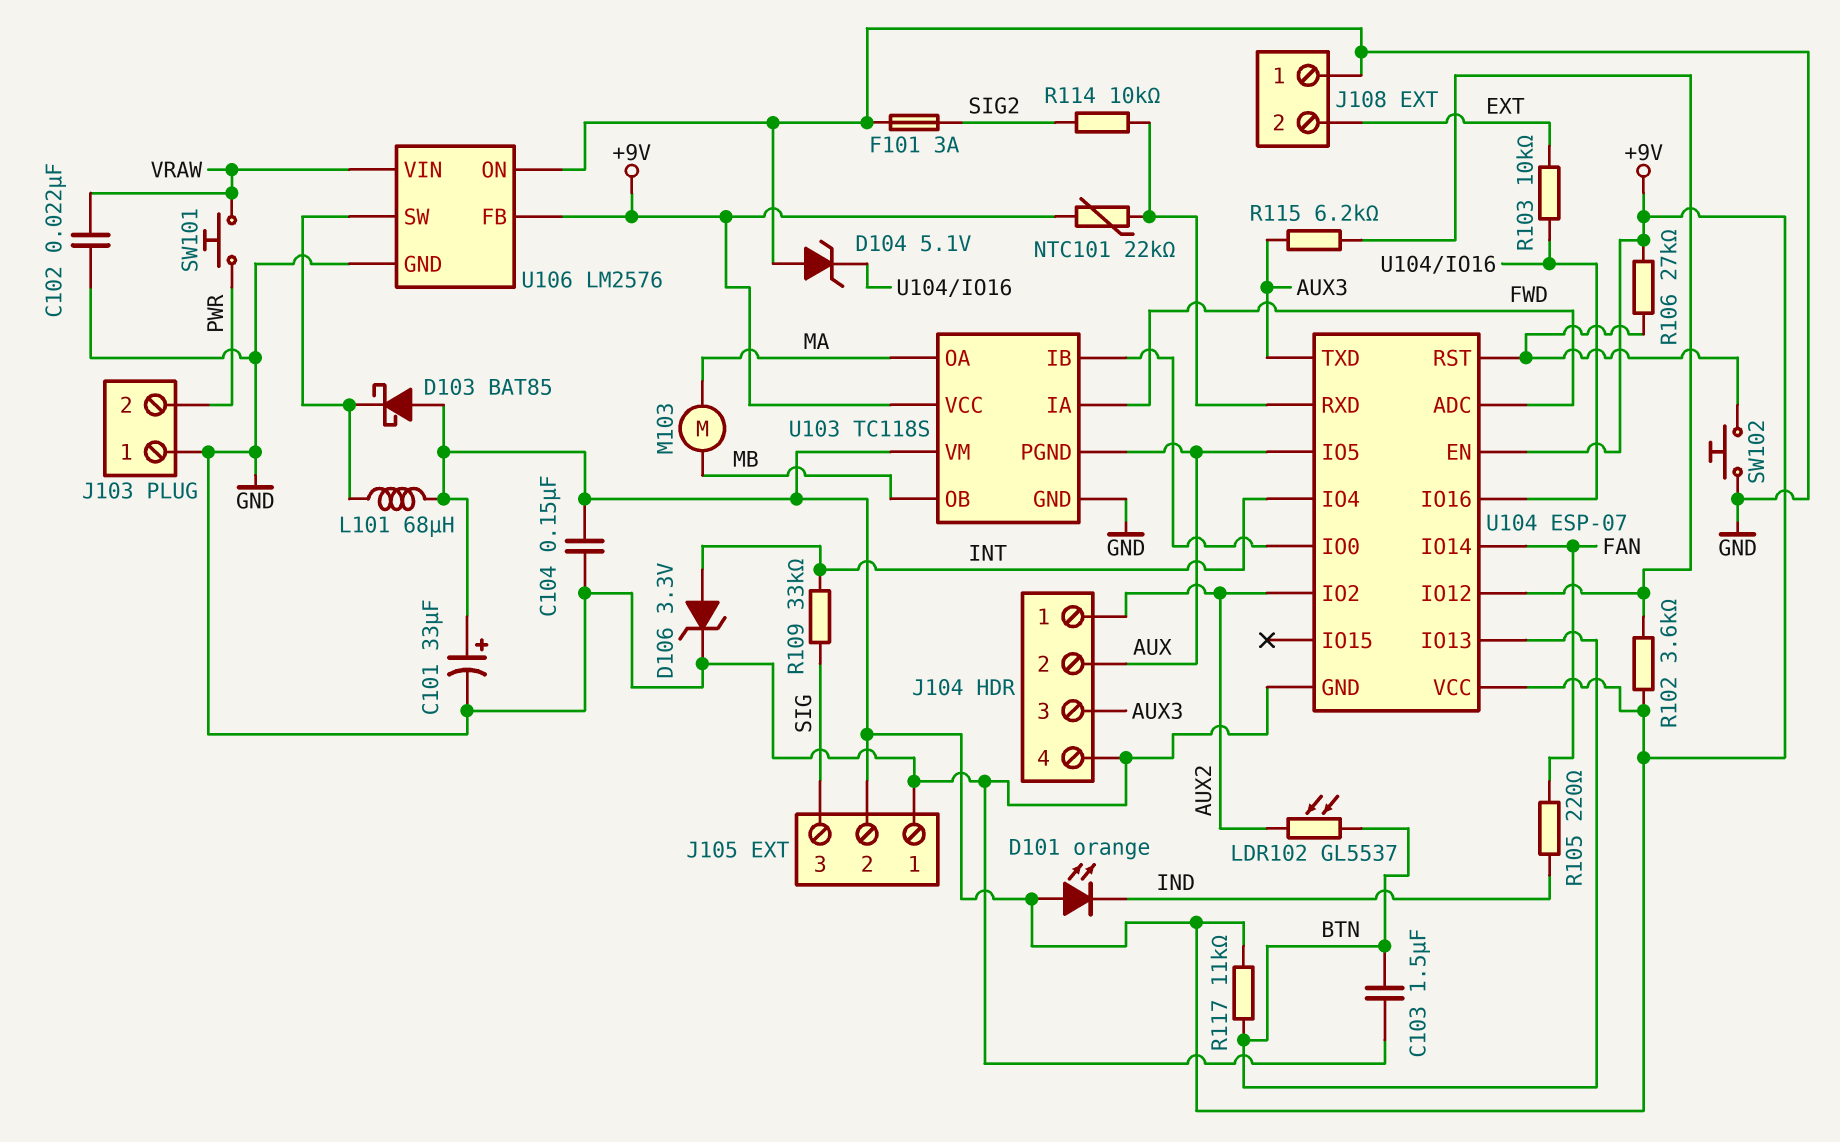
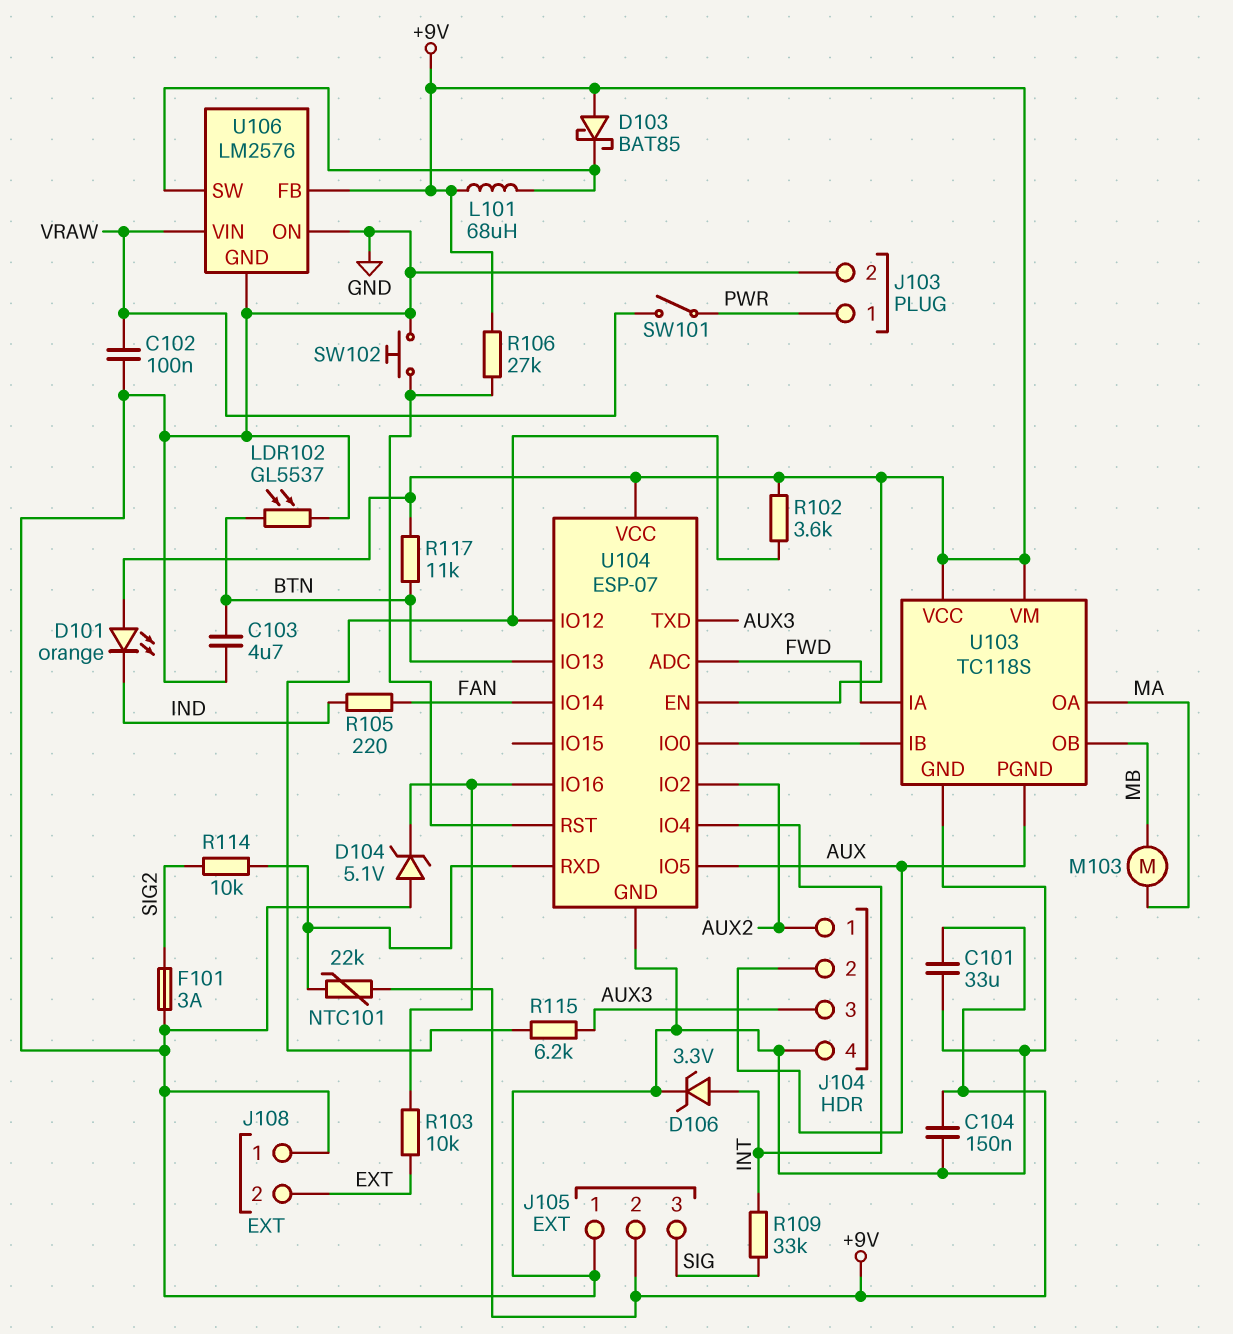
C101: 33uF (plus +9V, minus GND) -> 33uF (+9V, GND)
C102: 22nF (GND, VRAW) -> 100nF (GND, VRAW)
C103: 1.5uF (BTN, GND) -> 4.7uF (BTN, GND)
J103 pin 1: GND -> PWR
J103 pin 2: PWR -> GND
LDR102: GL5537 (AUX2, BTN) -> GL5537 (BTN, GND)
SW101: button (PWR, VRAW) -> switch (PWR, VRAW)

